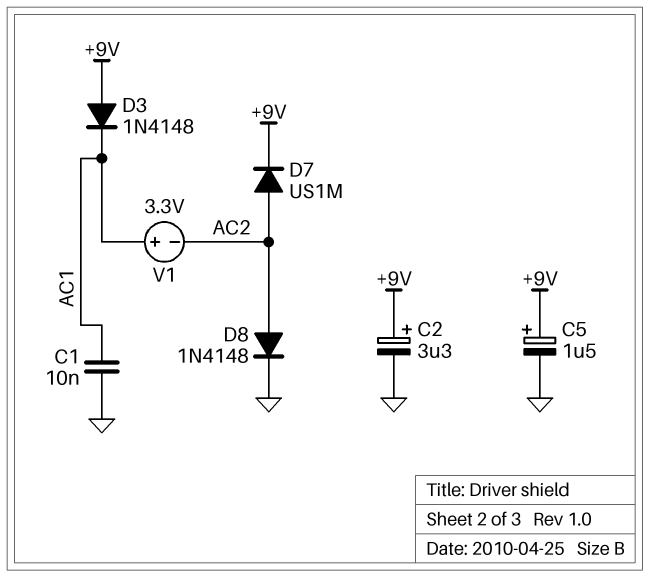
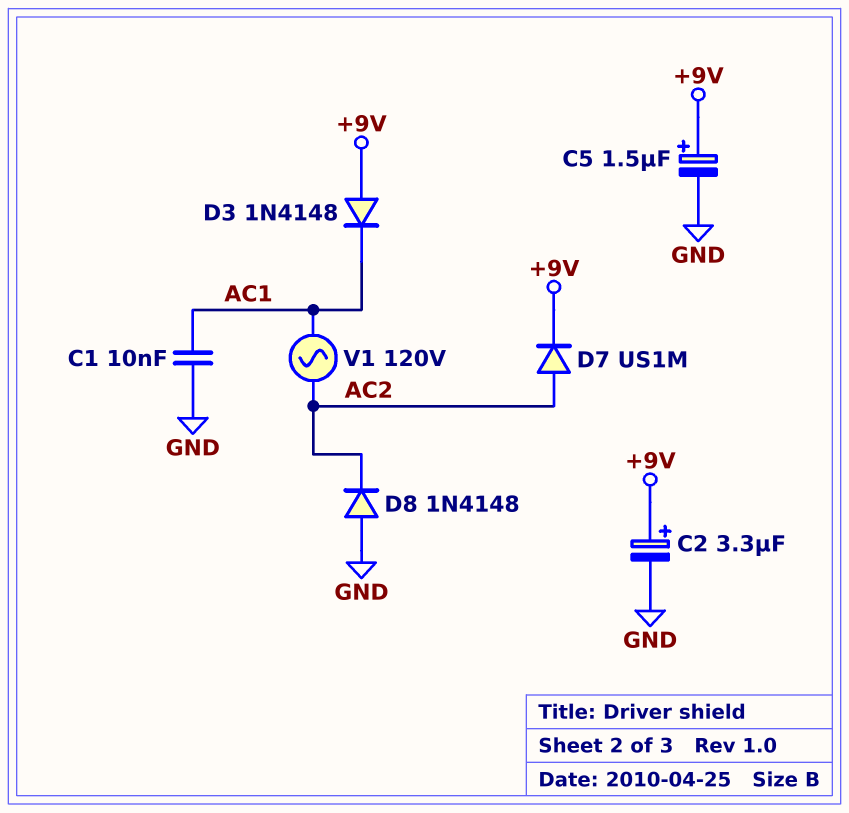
D8: diode 1N4148 (A AC2, K GND) -> diode 1N4148 (A GND, K AC2)
V1: 3.3V (plus AC1, minus AC2) -> AC 120V (AC1, AC2)

